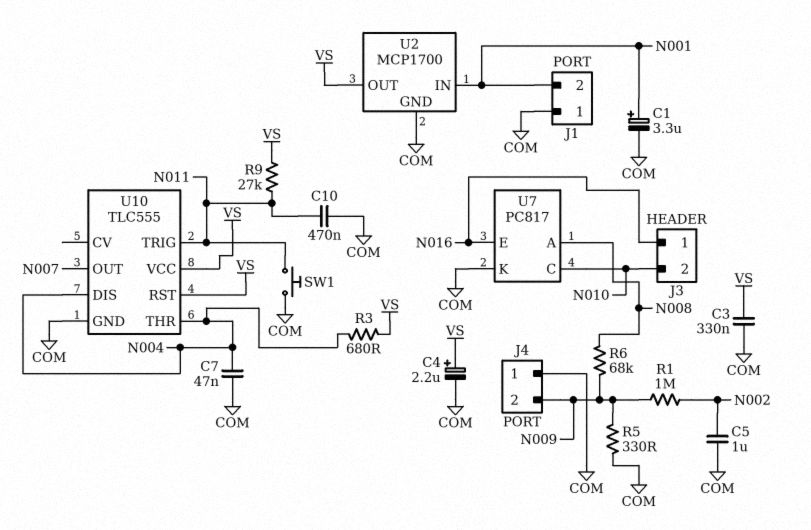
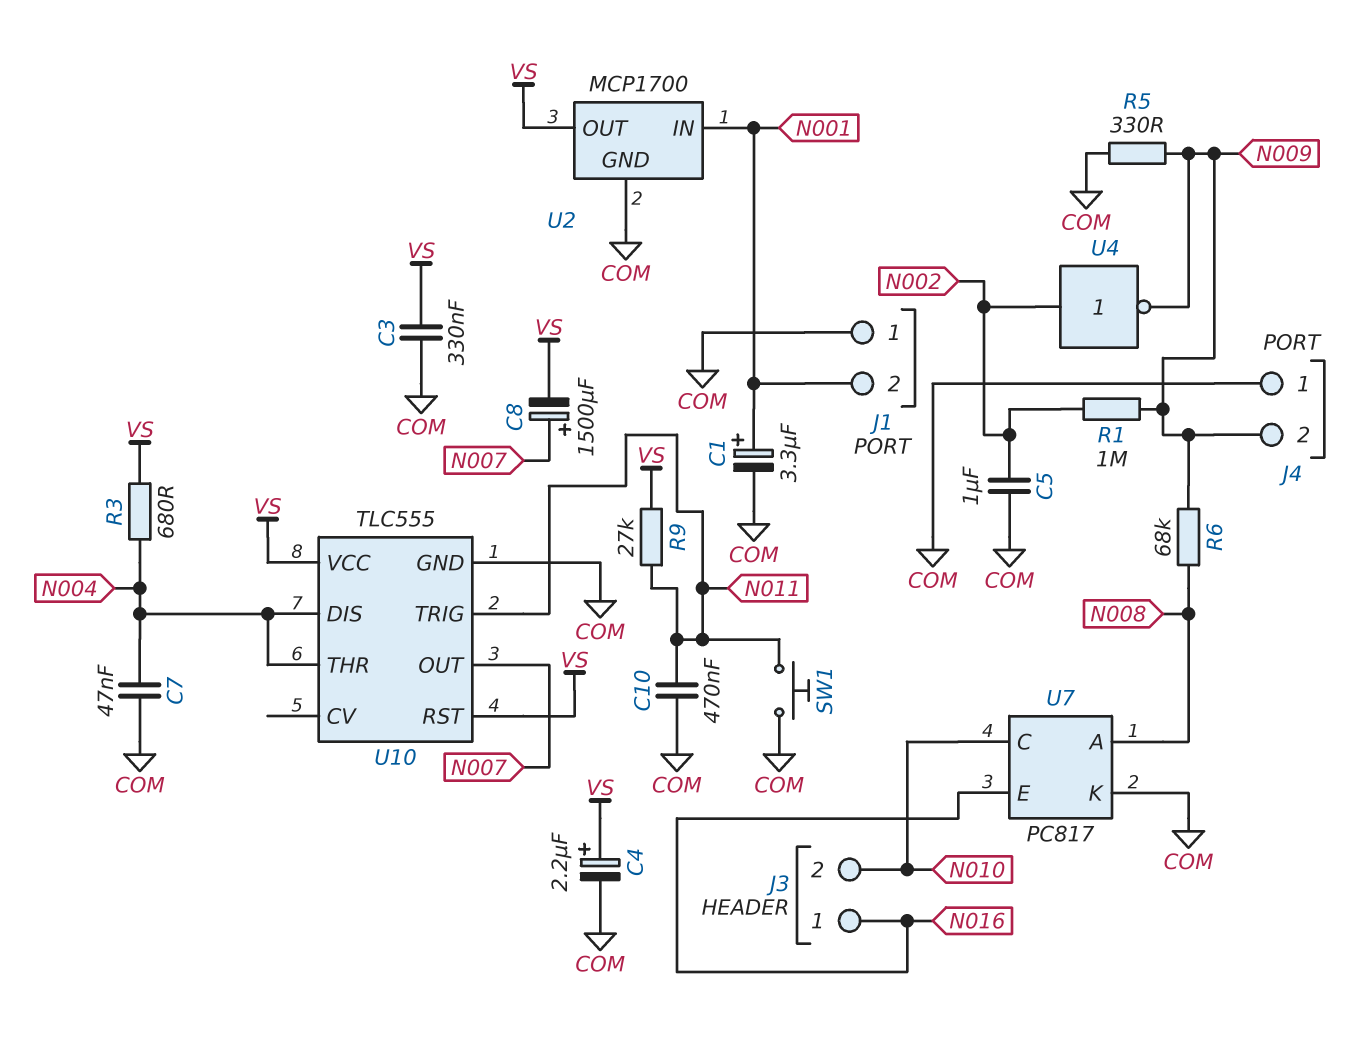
C8: none -> 1500uF (plus N007, minus VS)
U4: none -> NOT (in N002, out N009)

